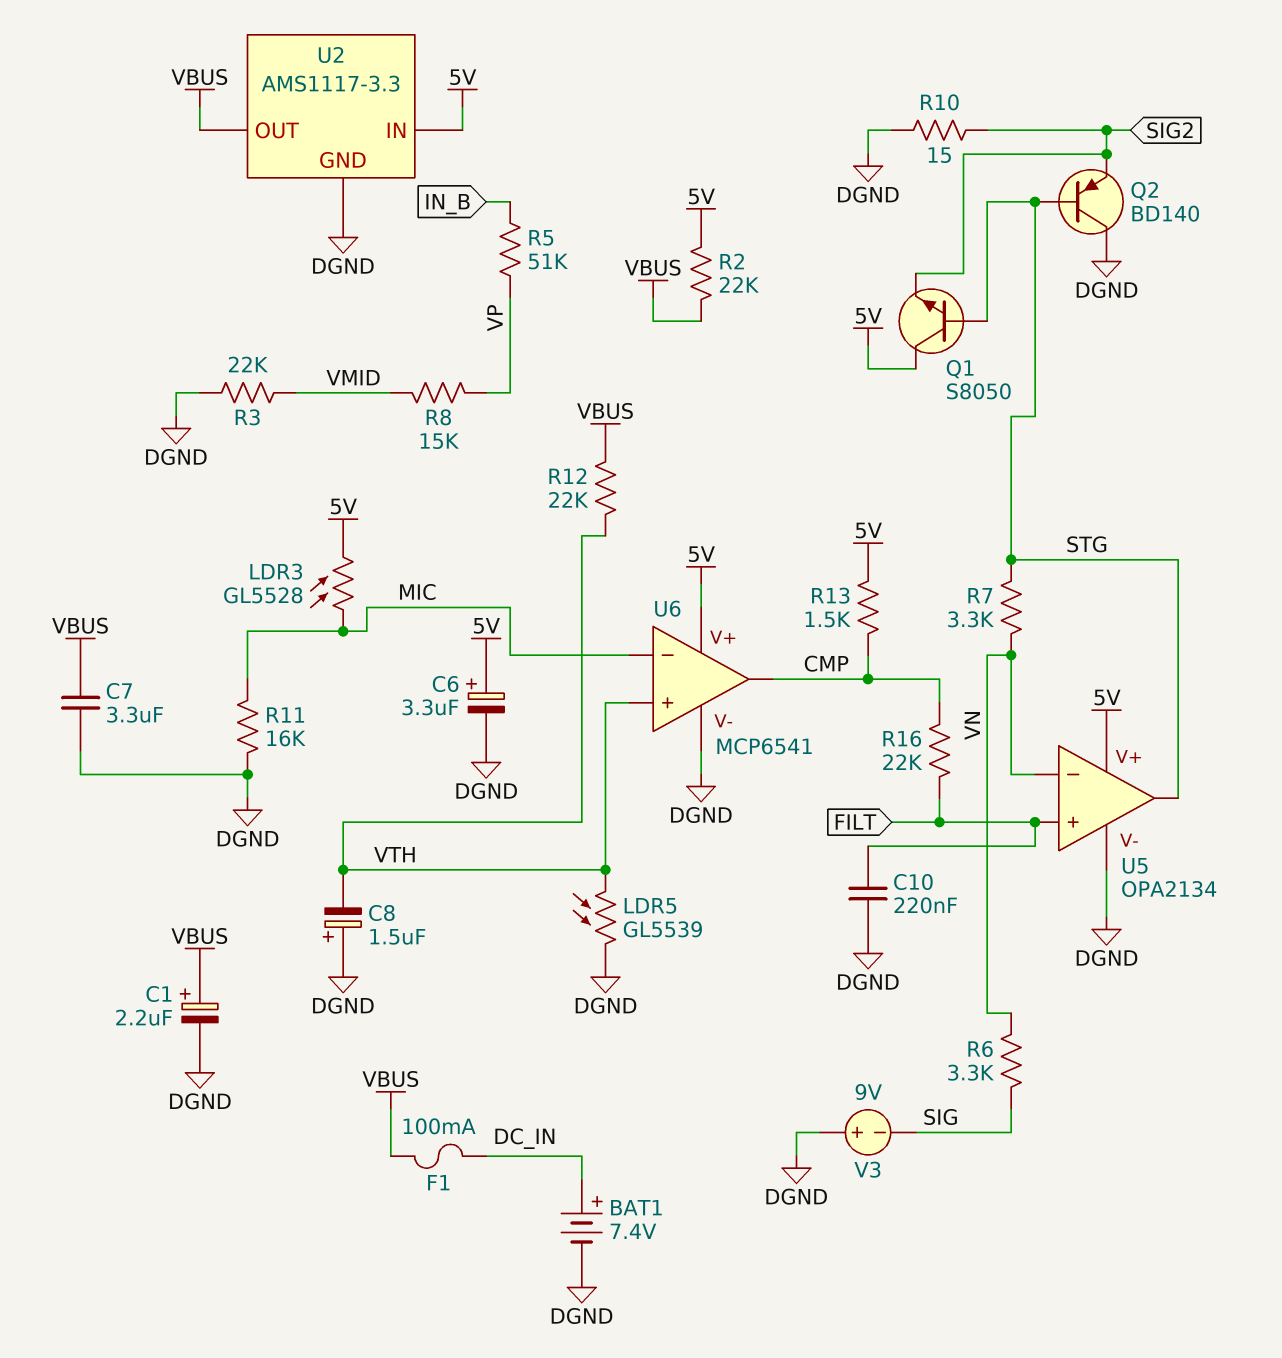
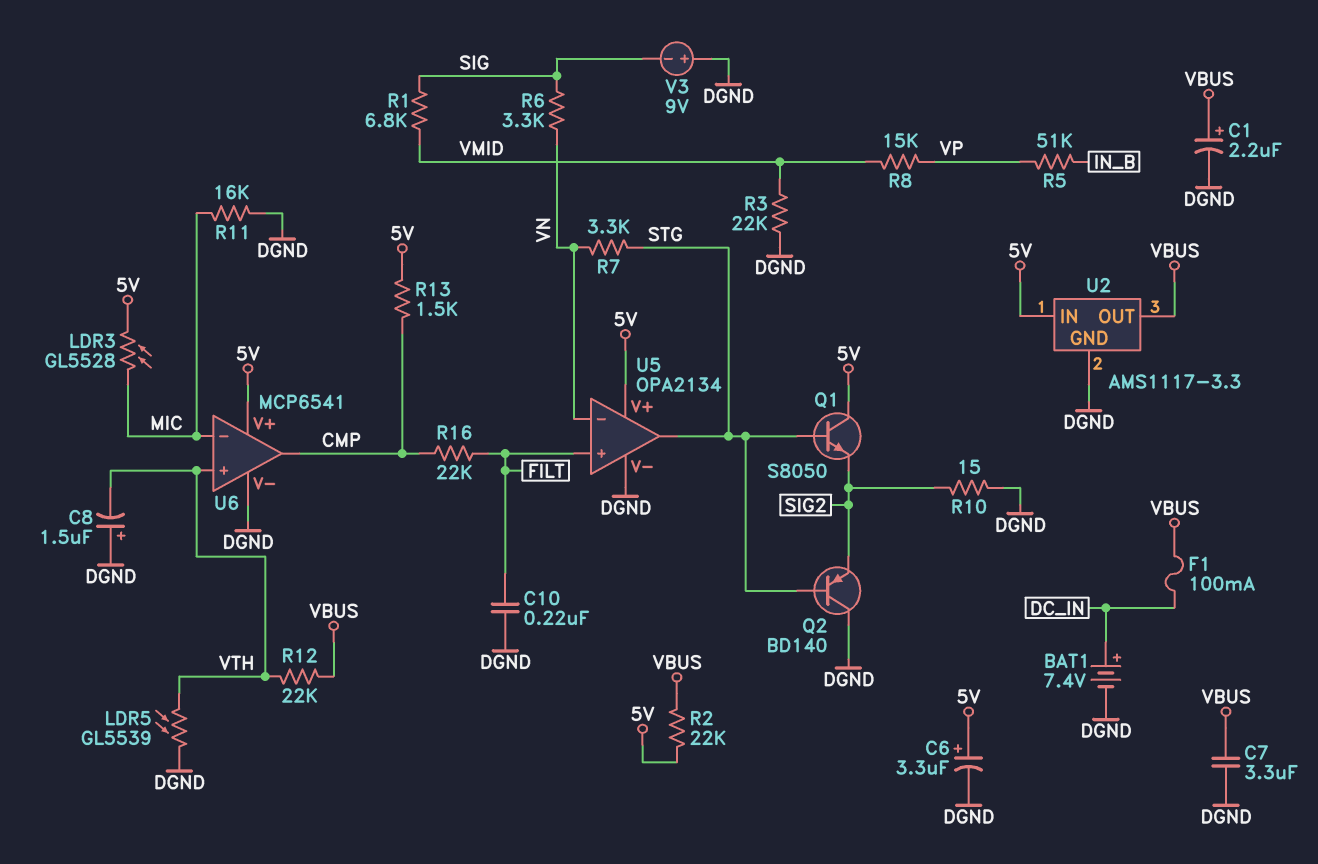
R1: none -> 6.8k (SIG, VMID)

